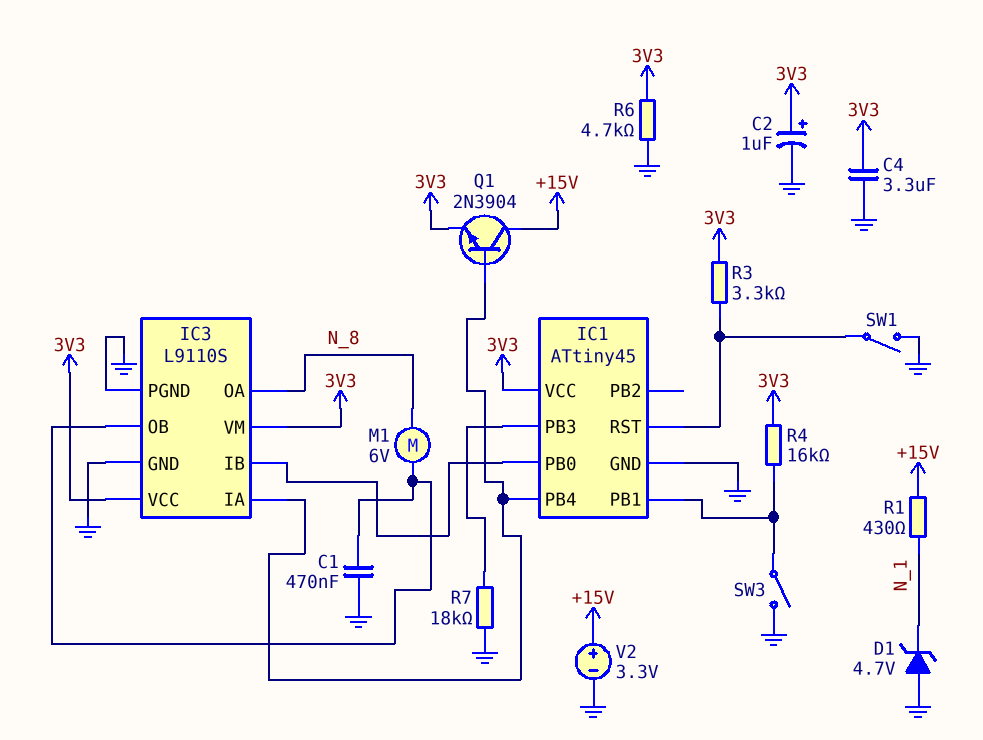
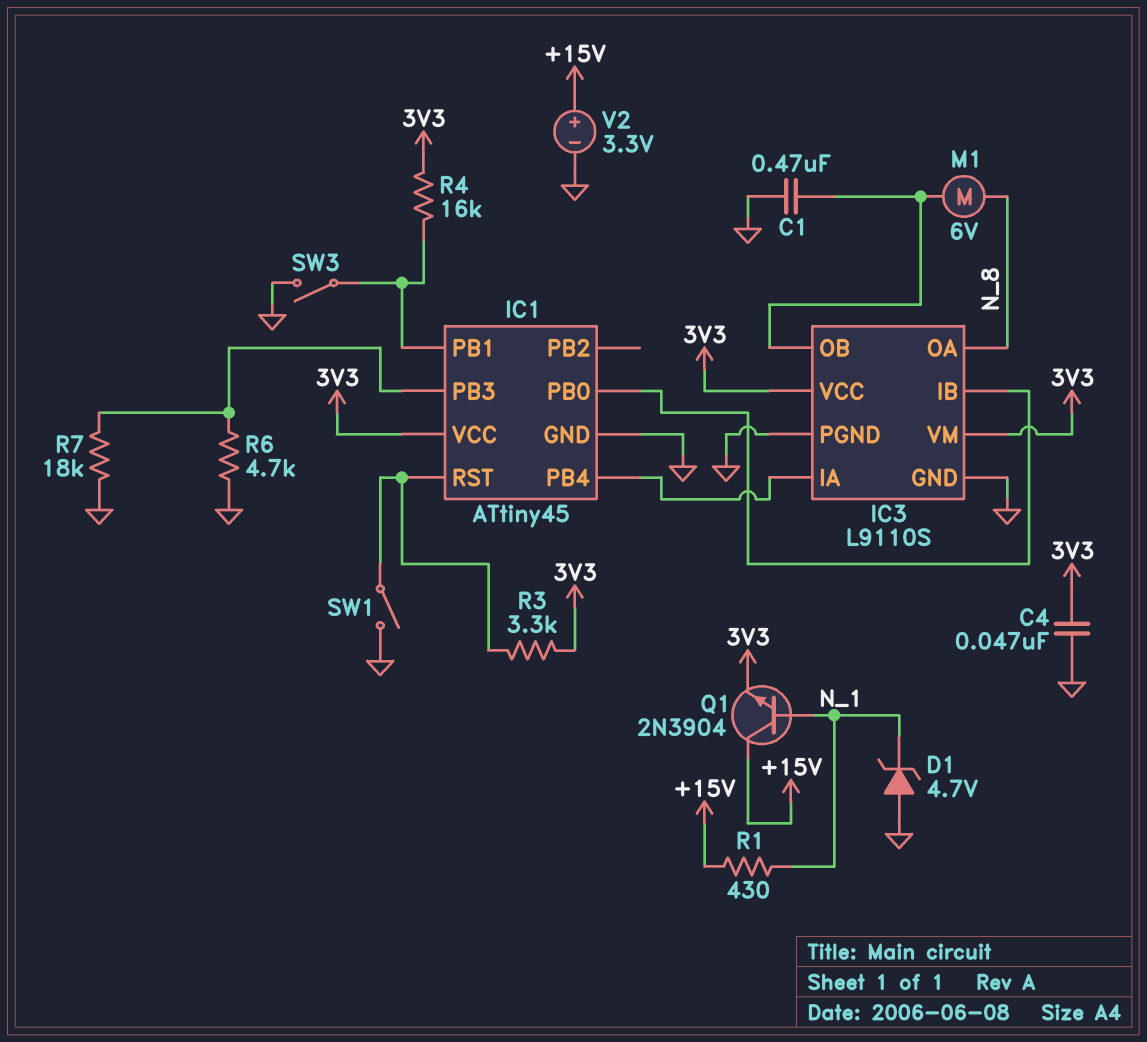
C2: 1uF (plus 3V3, minus GND) -> none
C4: 3.3uF (3V3, GND) -> 47nF (3V3, GND)
Q1: NPN 2N3904 (B IC1/PB4, C +15V, E 3V3) -> NPN 2N3904 (B N_1, C +15V, E 3V3)
R6: 4.7k (3V3, GND) -> 4.7k (GND, IC1/PB3)

